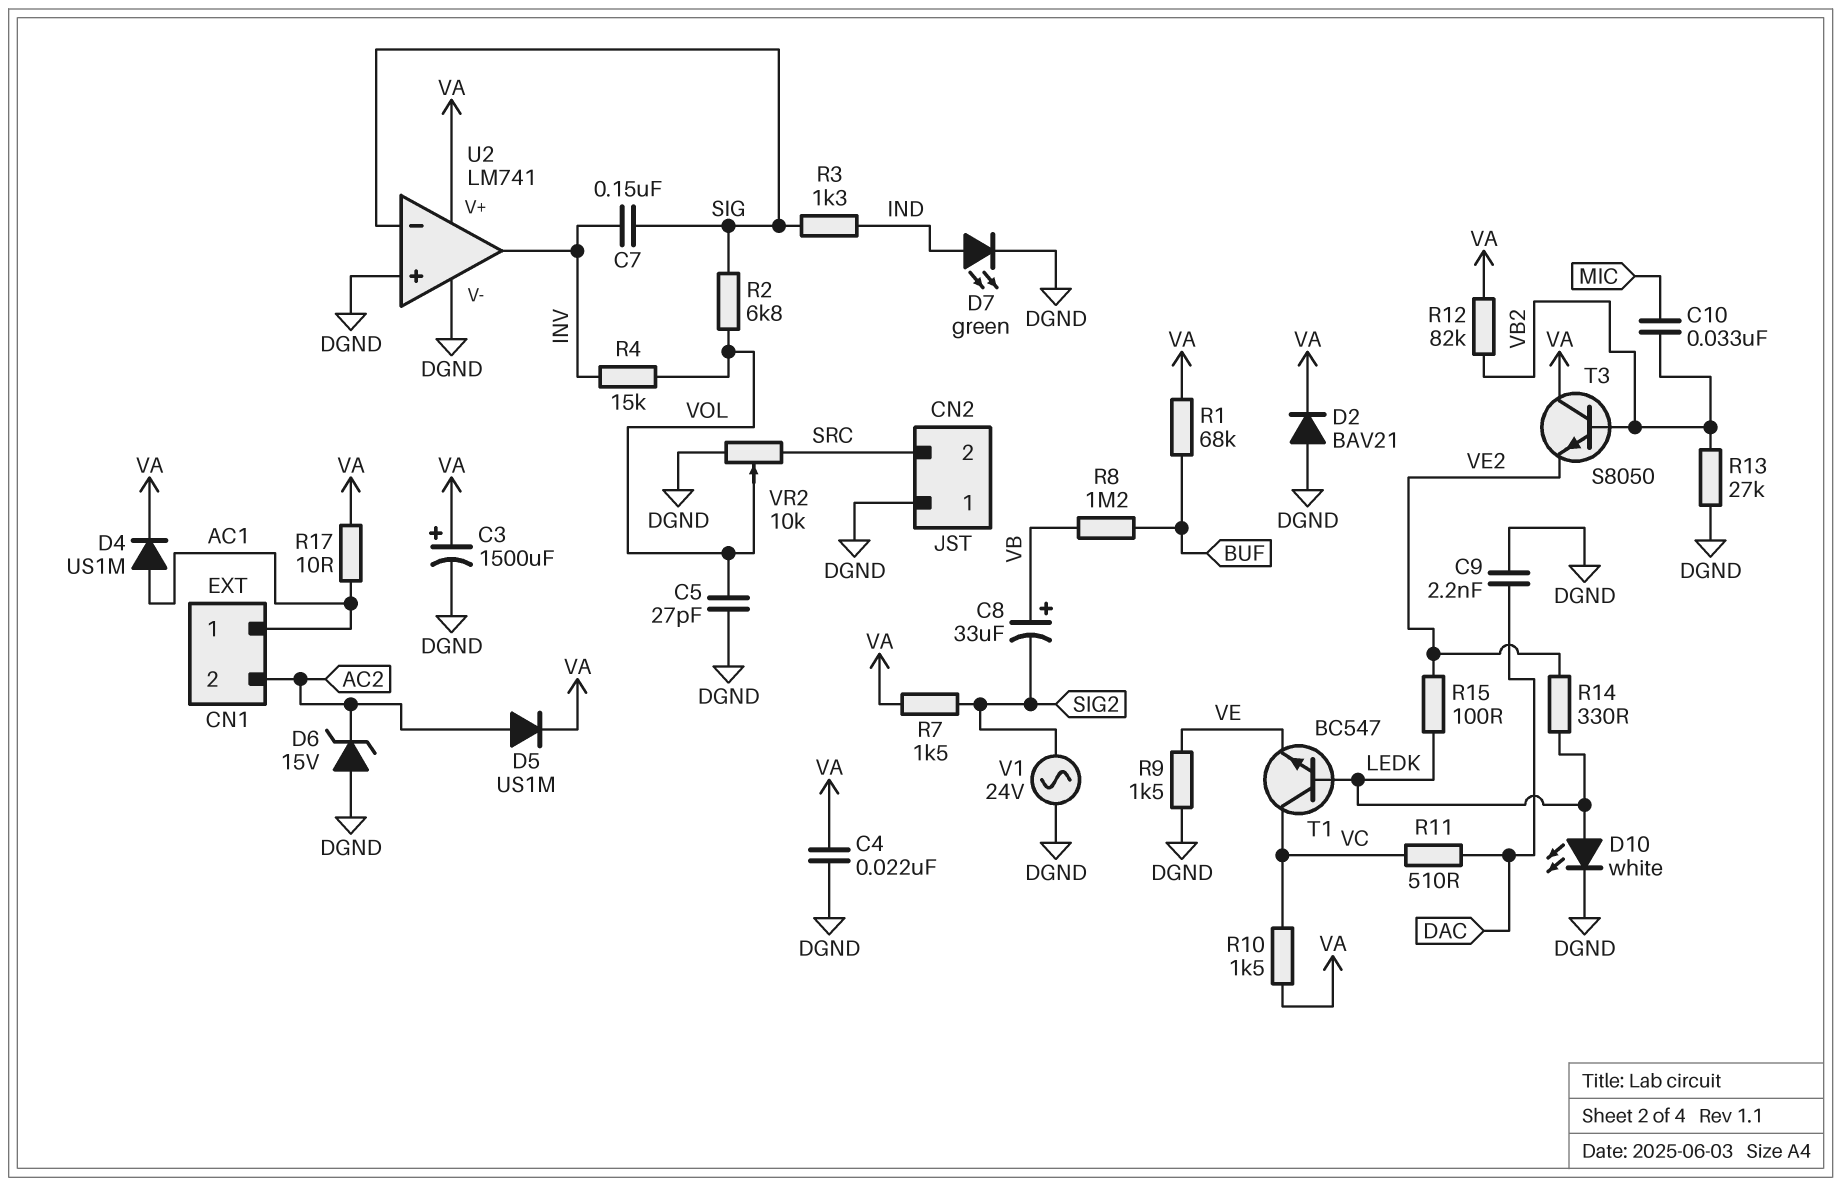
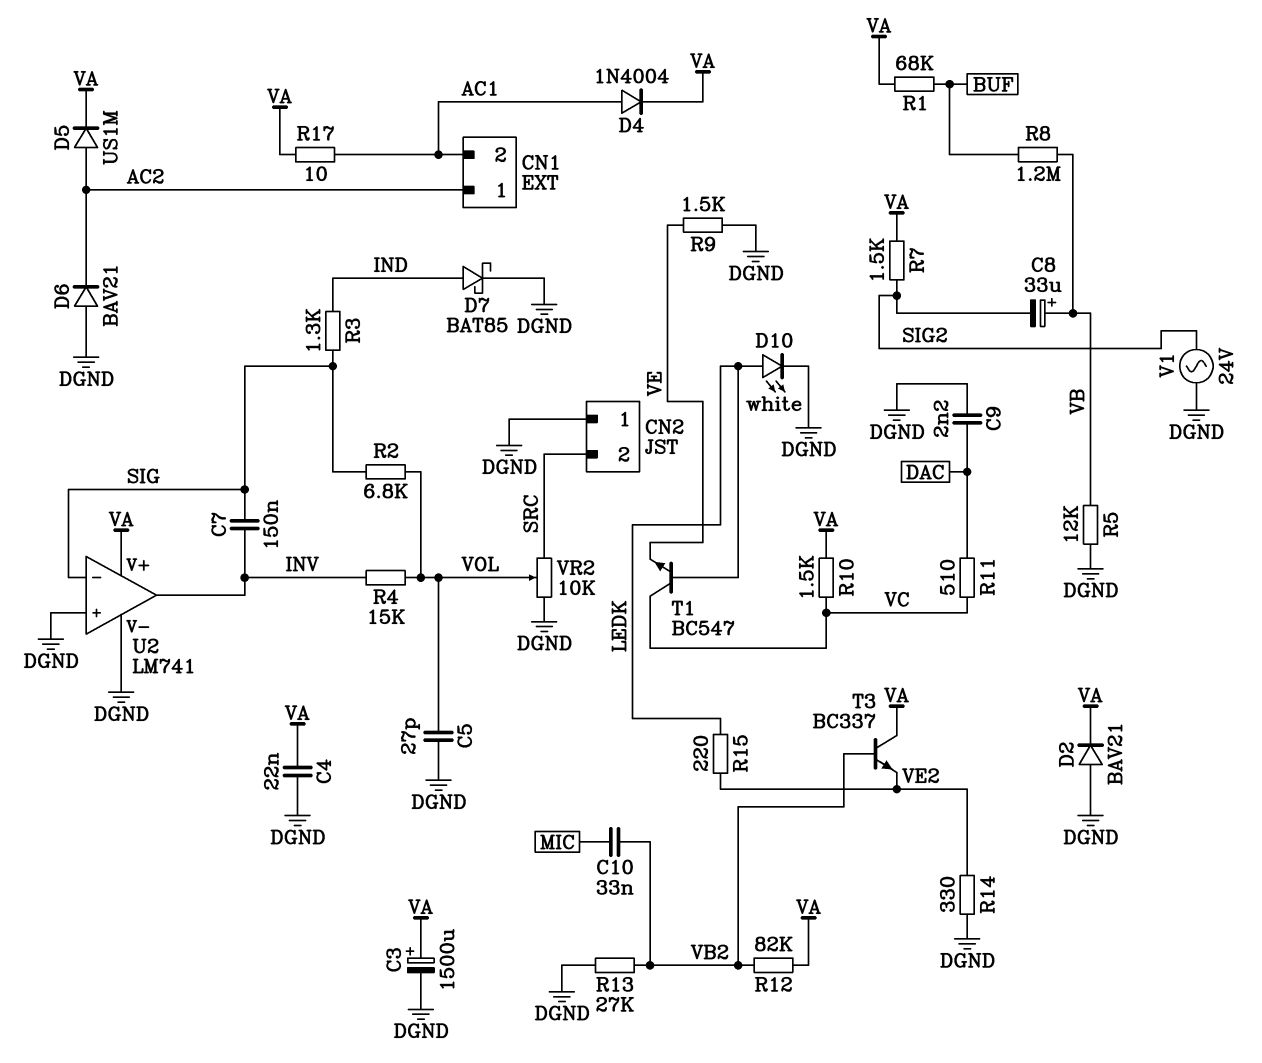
CN1 pin 1: AC1 -> AC2
CN1 pin 2: AC2 -> AC1
D4: diode US1M (A AC1, K VA) -> diode 1N4004 (A AC1, K VA)
D6: zener 15V (A DGND, K AC2) -> diode BAV21 (A DGND, K AC2)
D7: LED green (A IND, K DGND) -> schottky BAT85 (A IND, K DGND)
R5: none -> 12k (DGND, VB)
R14: 330 (LEDK, VE2) -> 330 (DGND, VE2)
R15: 100 (LEDK, VE2) -> 220 (LEDK, VE2)
T3: NPN S8050 (B VB2, C VA, E VE2) -> NPN BC337 (B VB2, C VA, E VE2)

